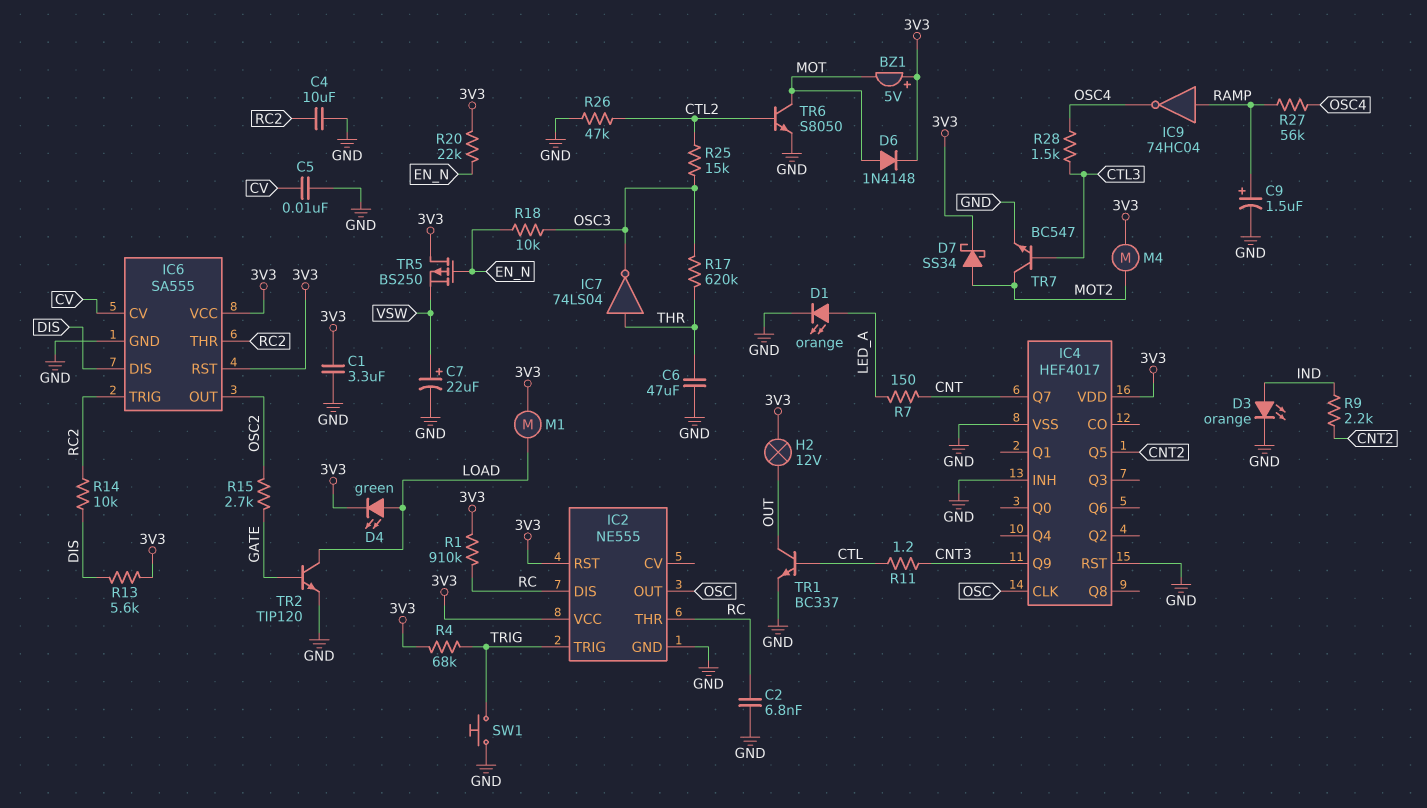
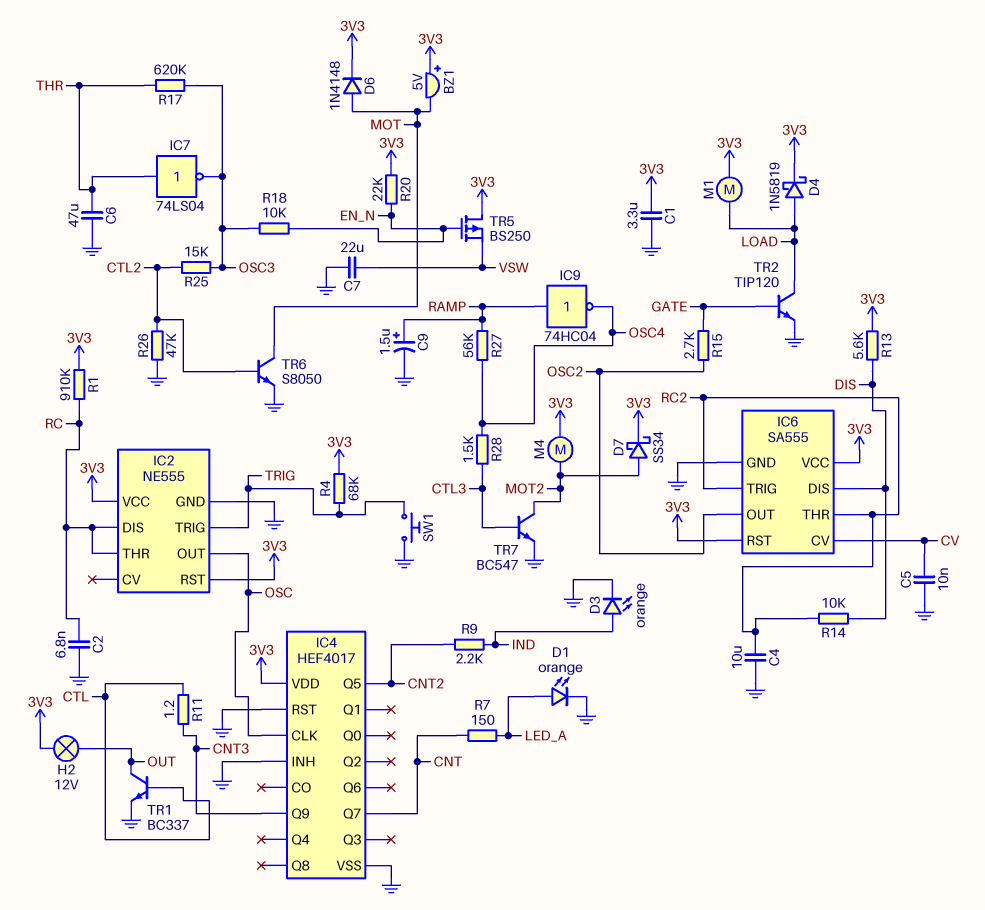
C7: 22uF (plus VSW, minus GND) -> 22uF (GND, VSW)
D4: LED green (A LOAD, K 3V3) -> schottky 1N5819 (A LOAD, K 3V3)

